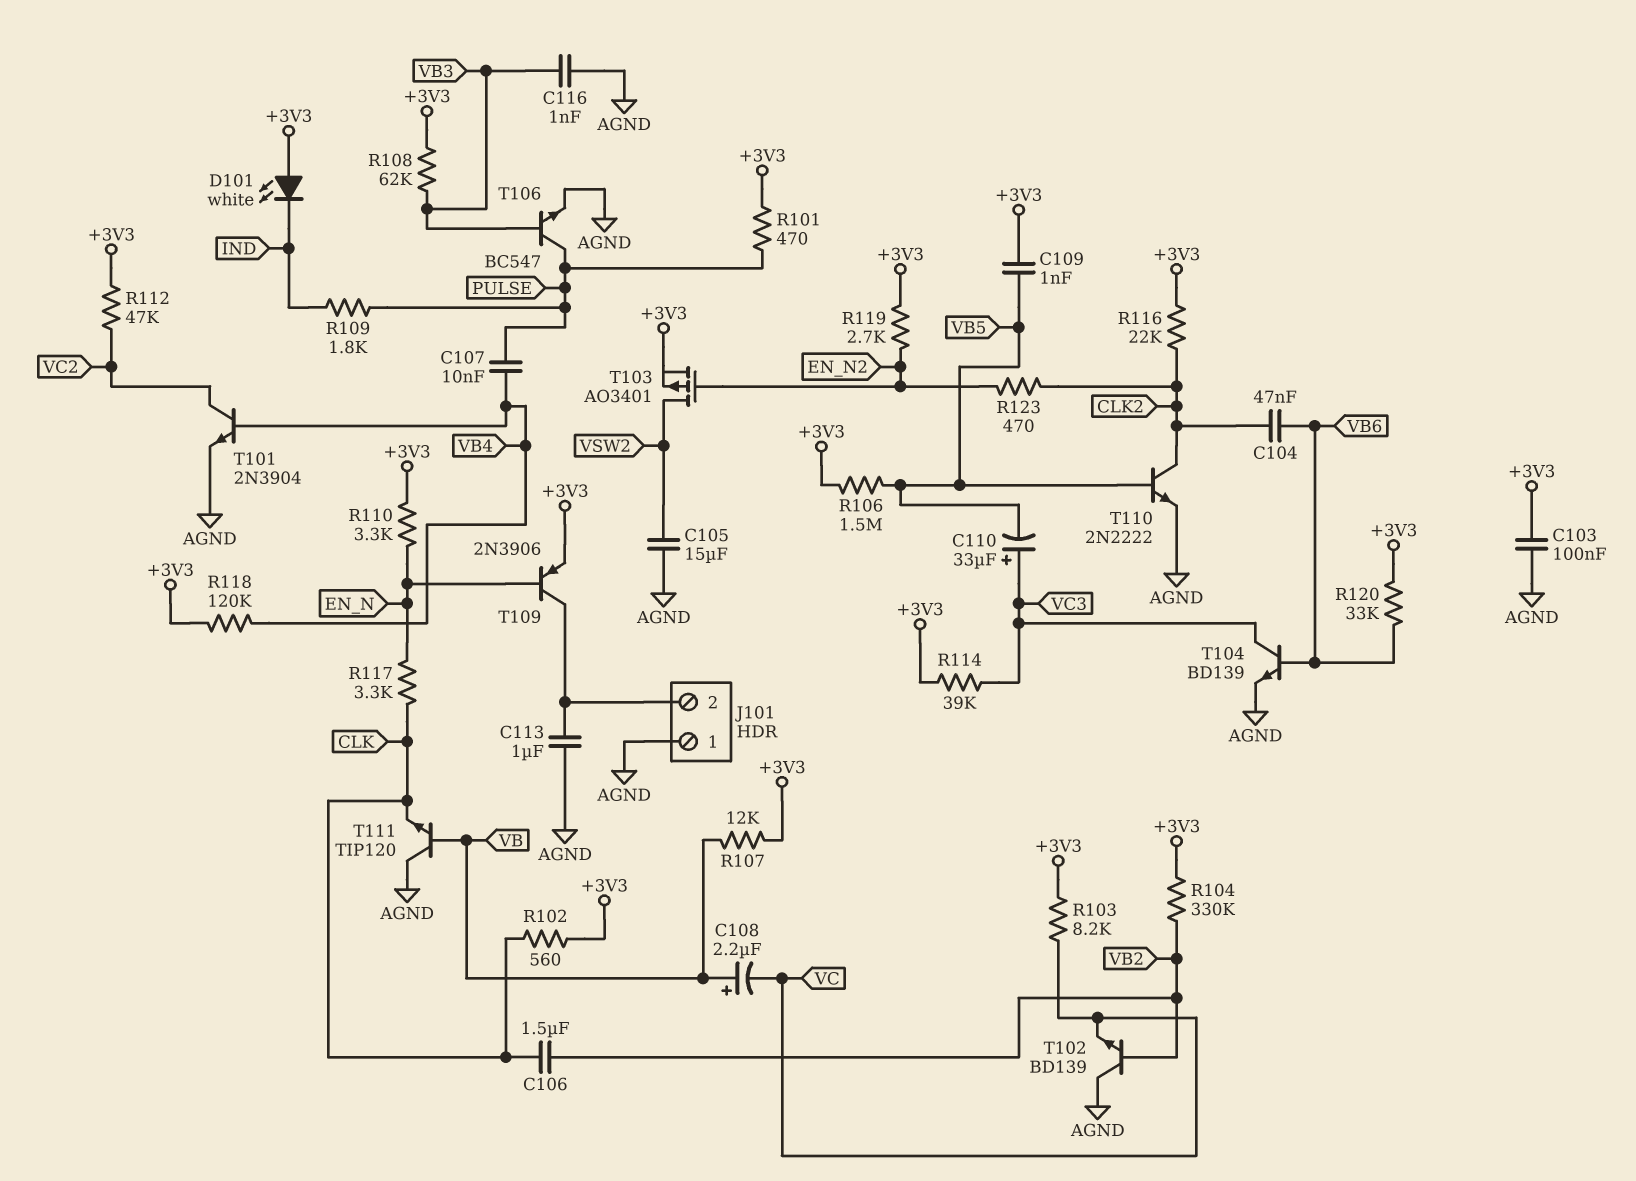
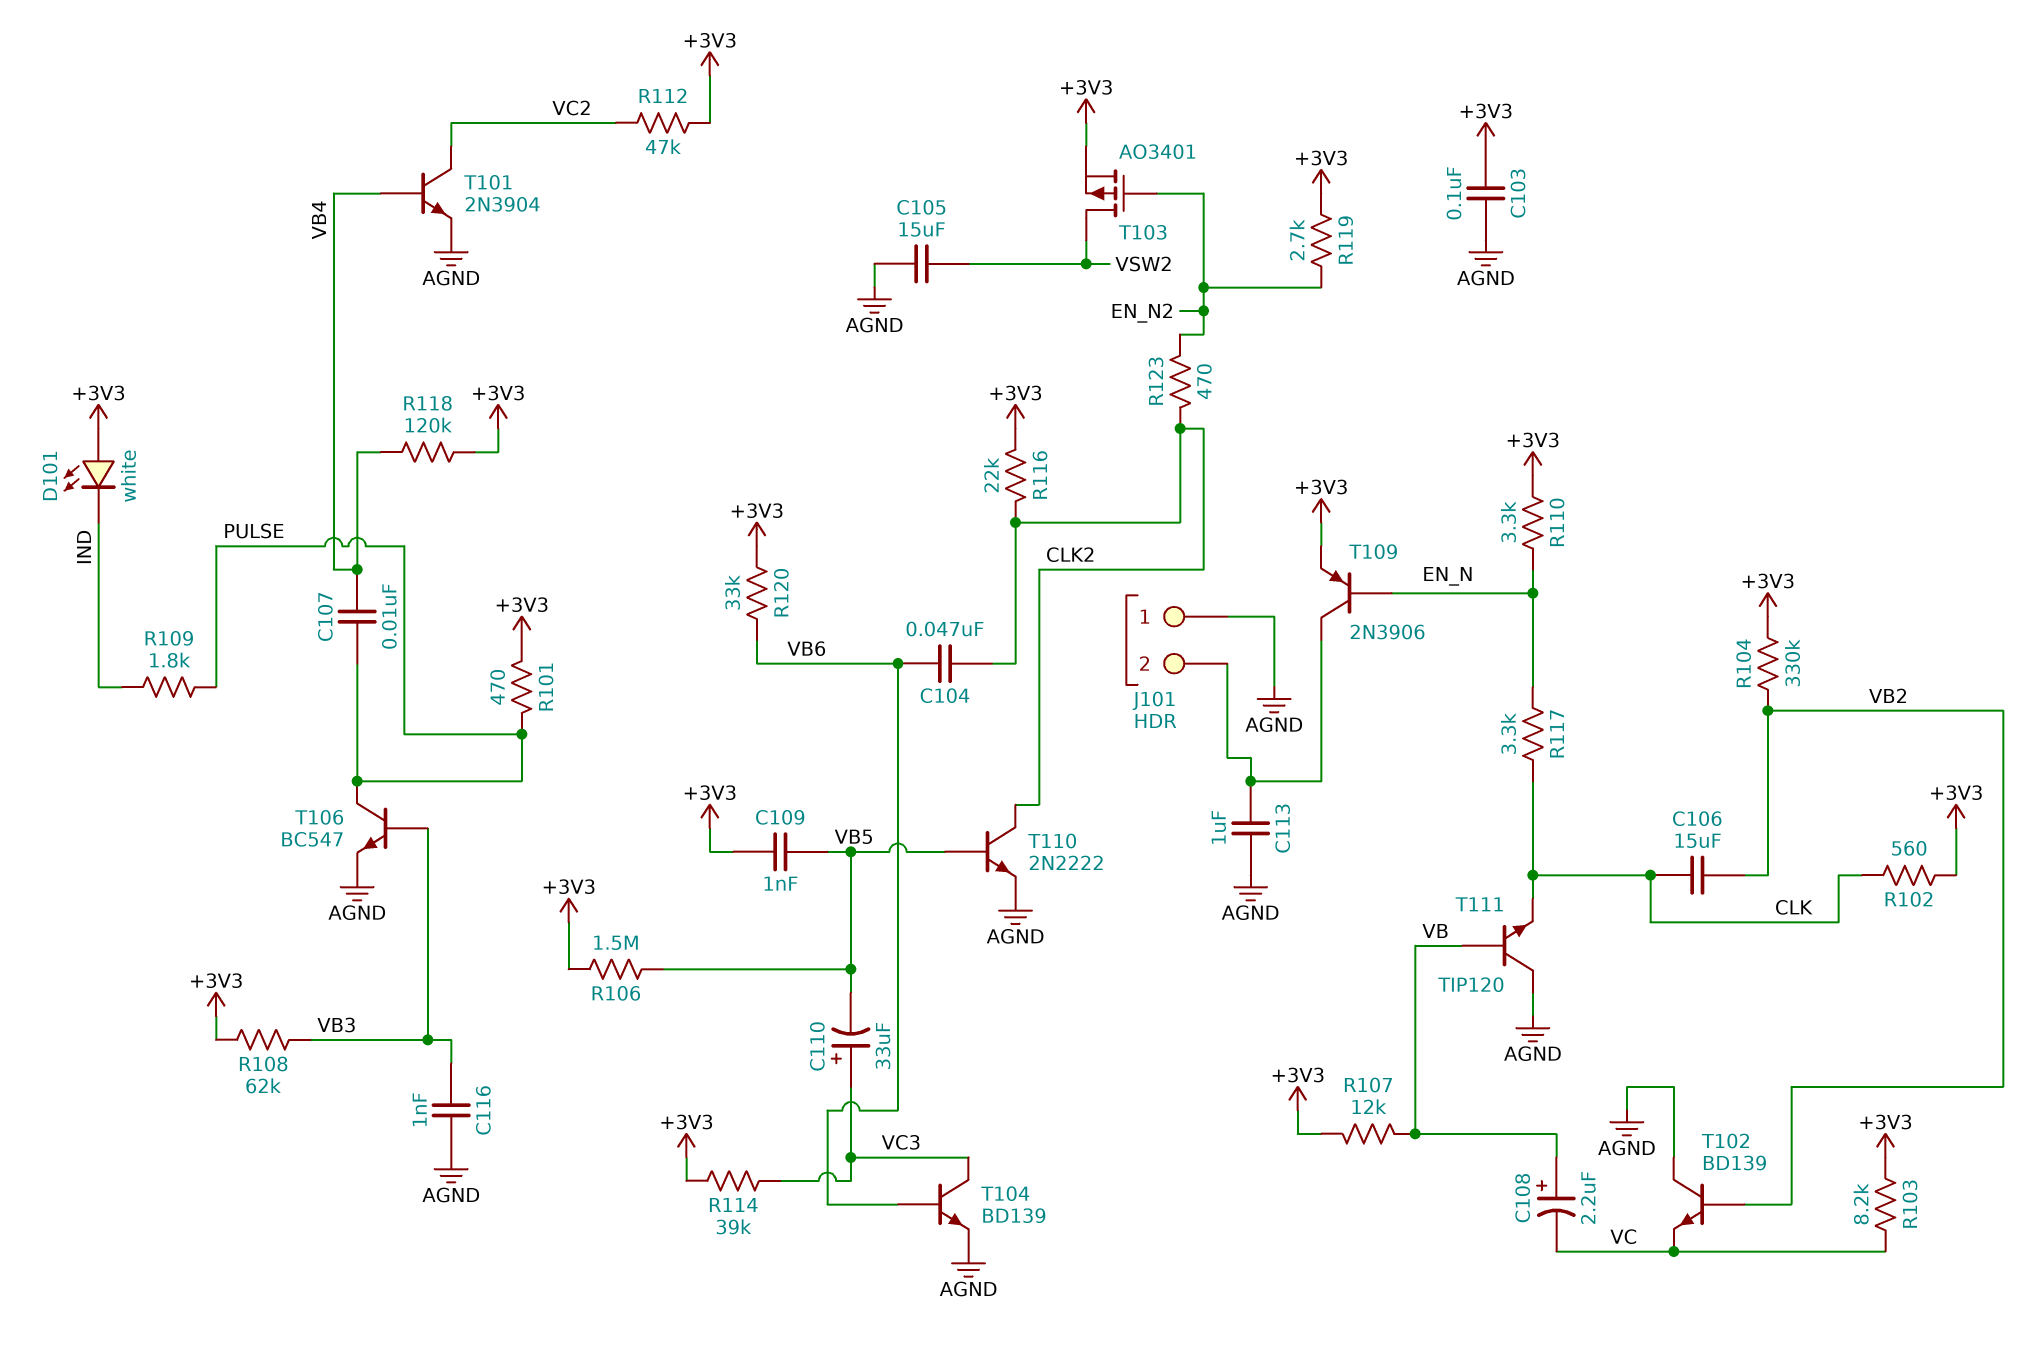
C106: 1.5uF (CLK, VB2) -> 15uF (CLK, VB2)

